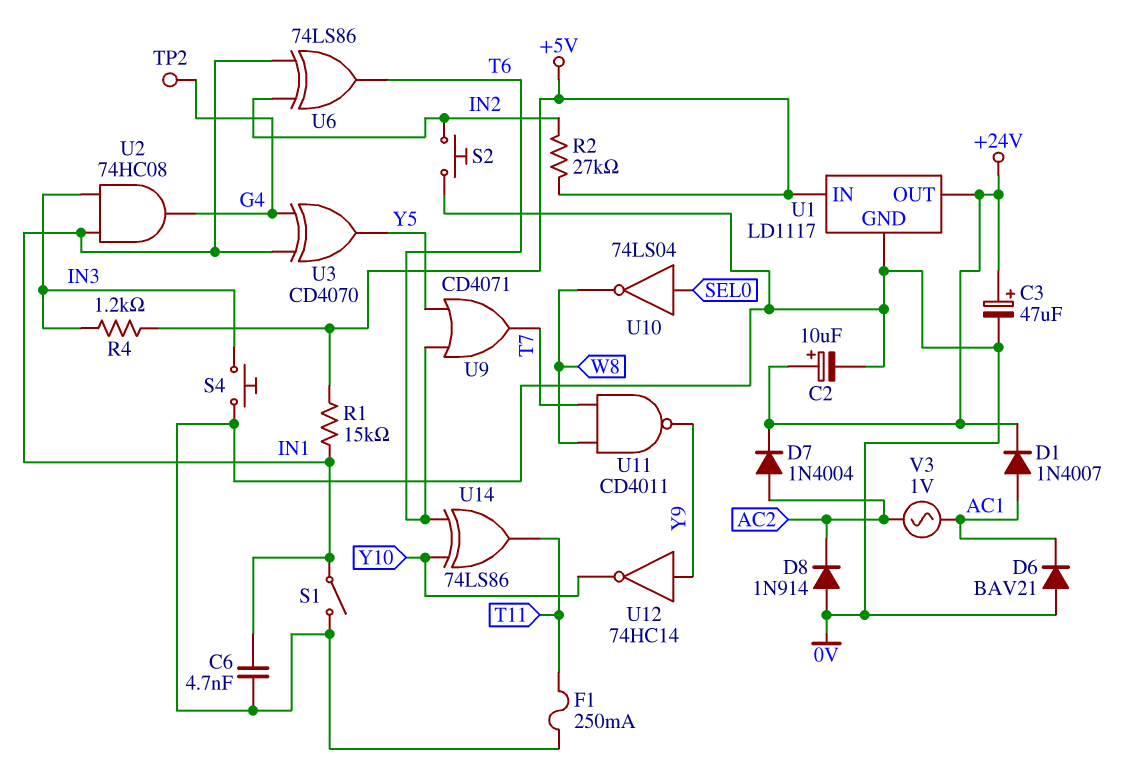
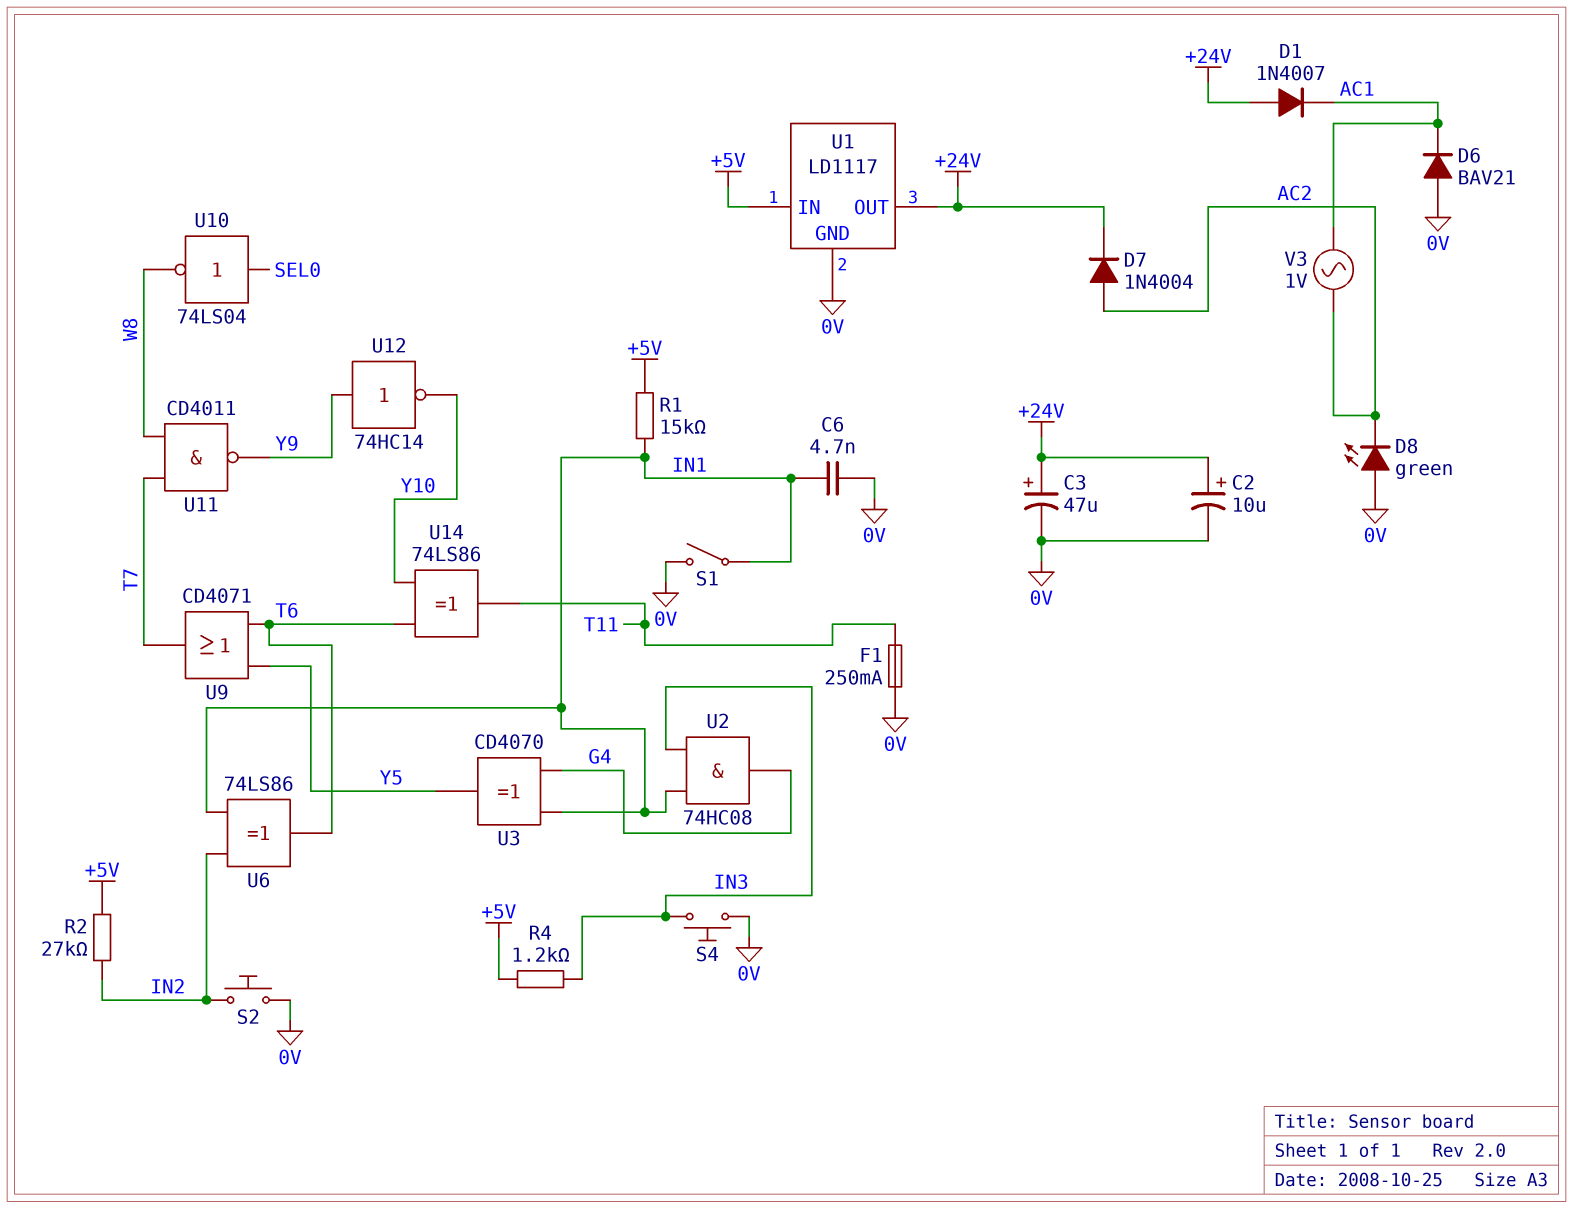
D1: diode 1N4007 (A AC1, K +24V) -> diode 1N4007 (A +24V, K AC1)
D8: diode 1N914 (A 0V, K AC2) -> LED green (A 0V, K AC2)
TP2: test point (G4) -> none

